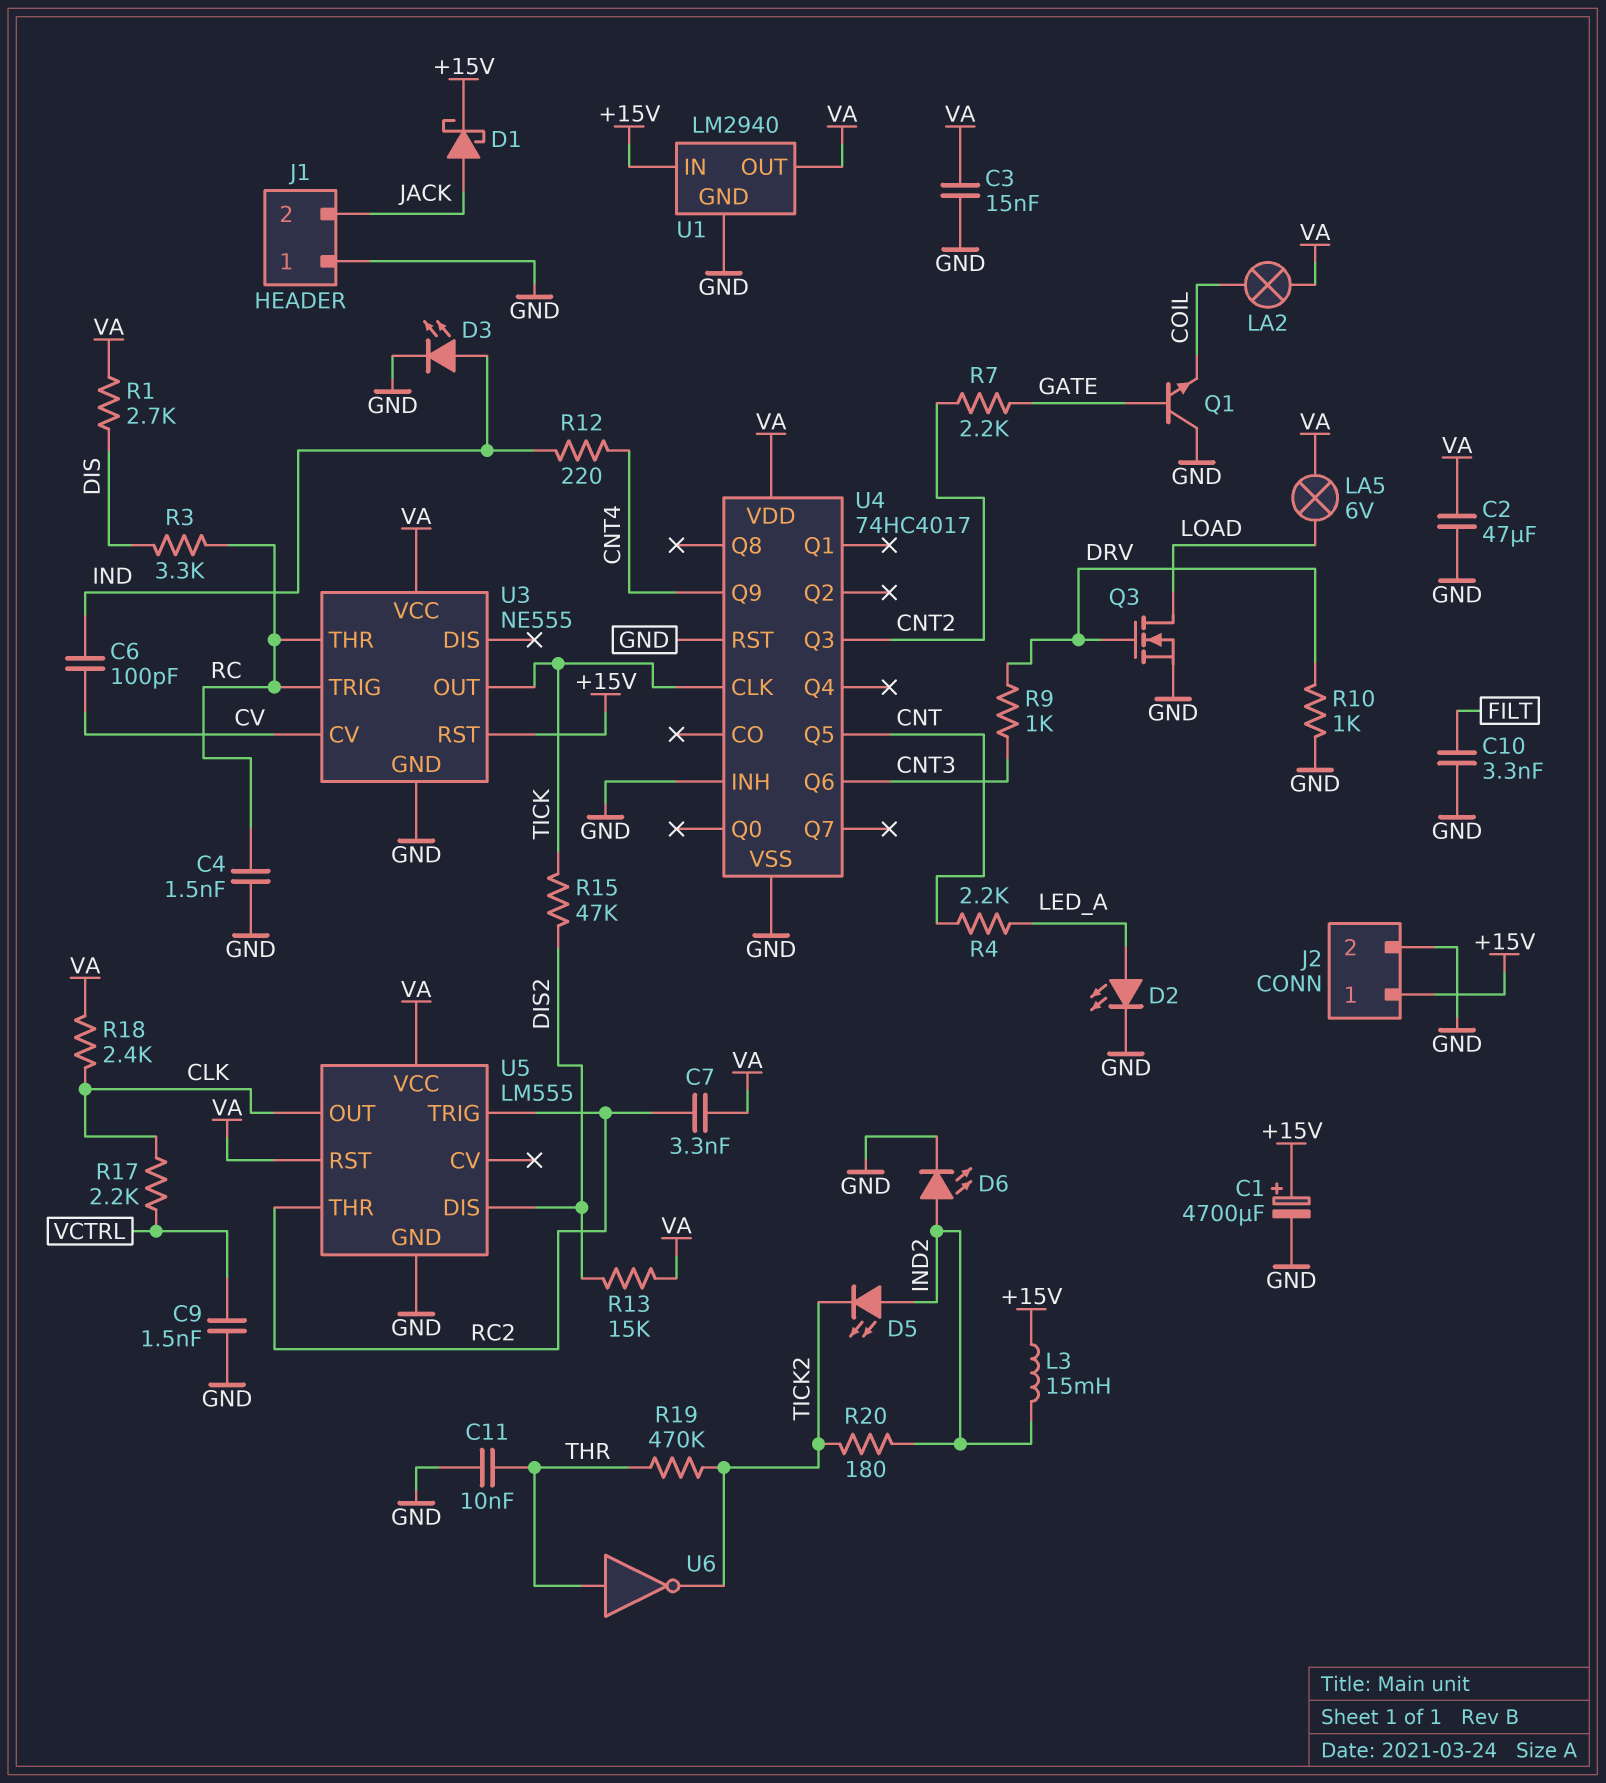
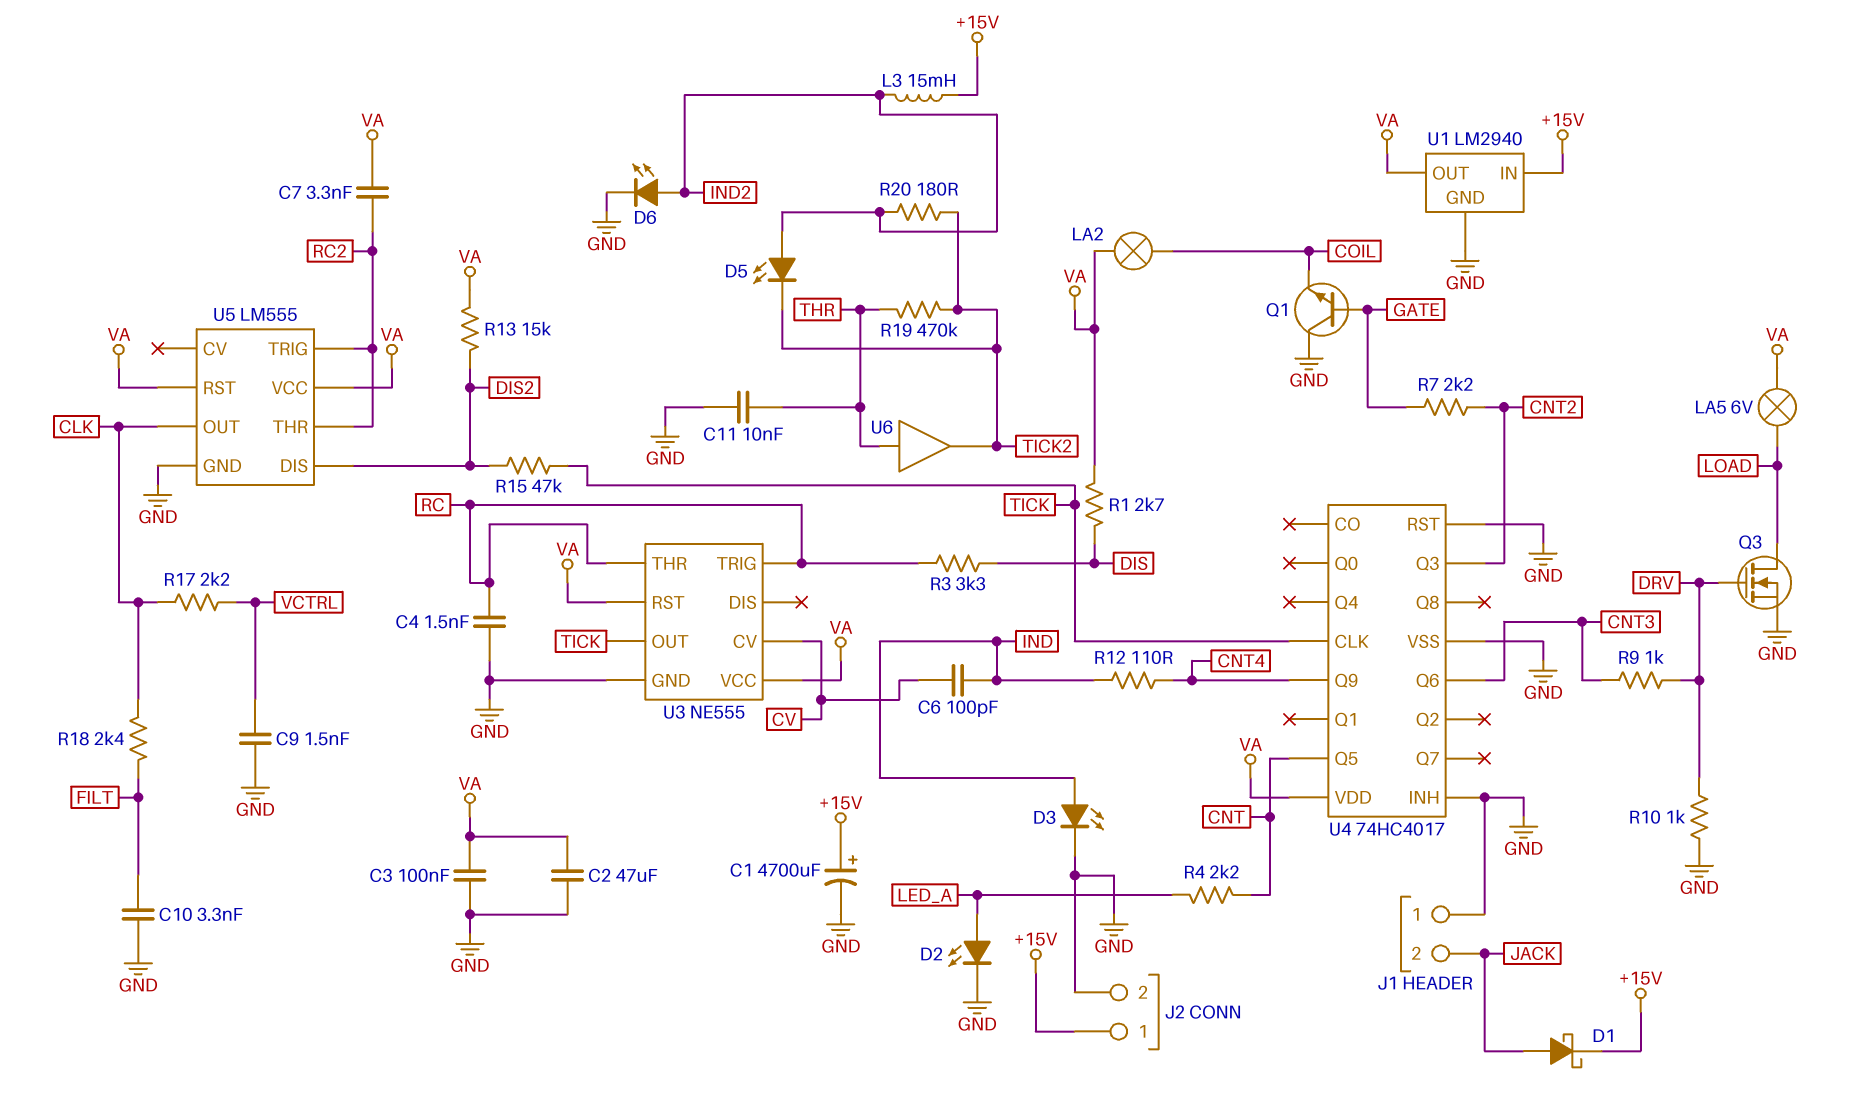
C3: 15nF (GND, VA) -> 100nF (GND, VA)
R12: 220 (CNT4, IND) -> 110 (CNT4, IND)
R18: 2.4k (CLK, VA) -> 2.4k (CLK, FILT)
U3 pin RST: +15V -> VA
U6: NOT (in THR, out TICK2) -> buffer (in THR, out TICK2)

